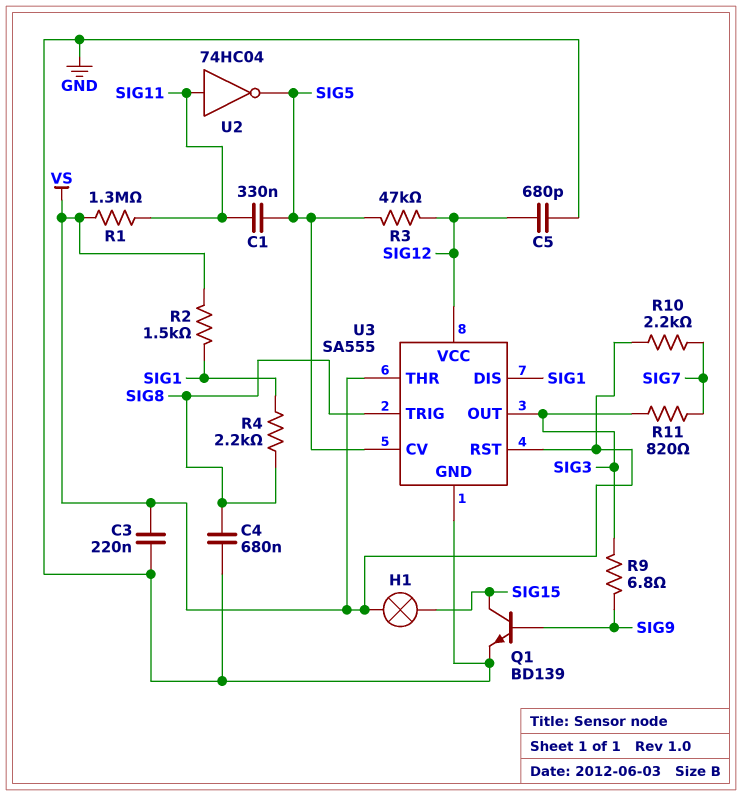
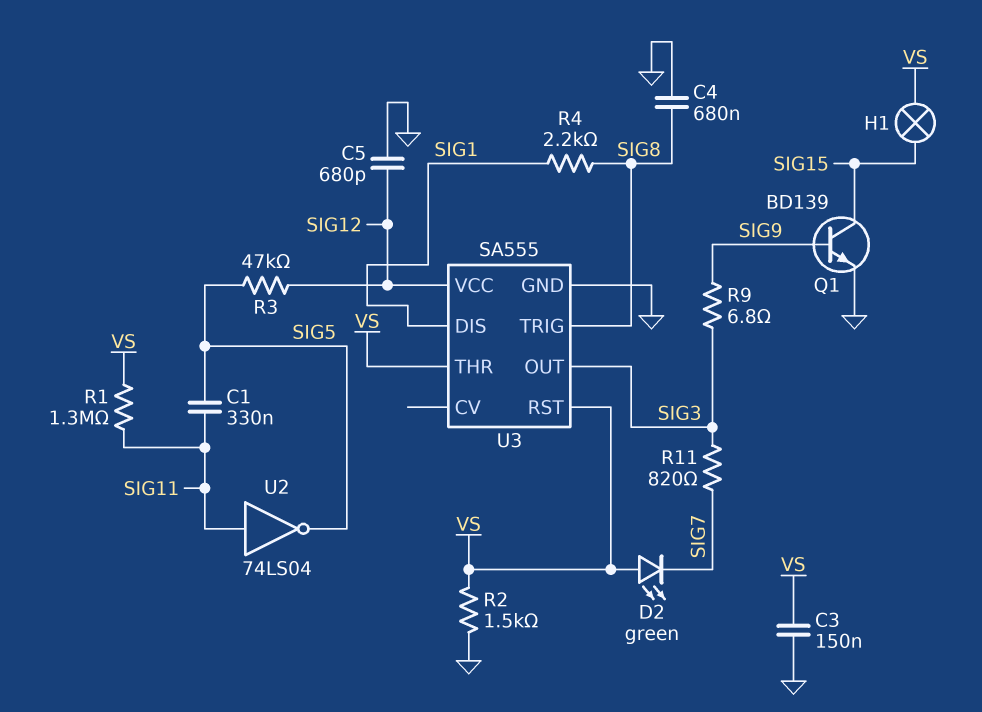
C3: 220nF (GND, VS) -> 150nF (GND, VS)
D2: none -> LED green (A VS, K SIG7)
R2: 1.5k (SIG1, VS) -> 1.5k (GND, VS)
R10: 2.2k (SIG7, VS) -> none
U2: NOT 74HC04 (in SIG11, out SIG5) -> NOT 74LS04 (in SIG11, out SIG5)
U3 pin CV: SIG5 -> none

